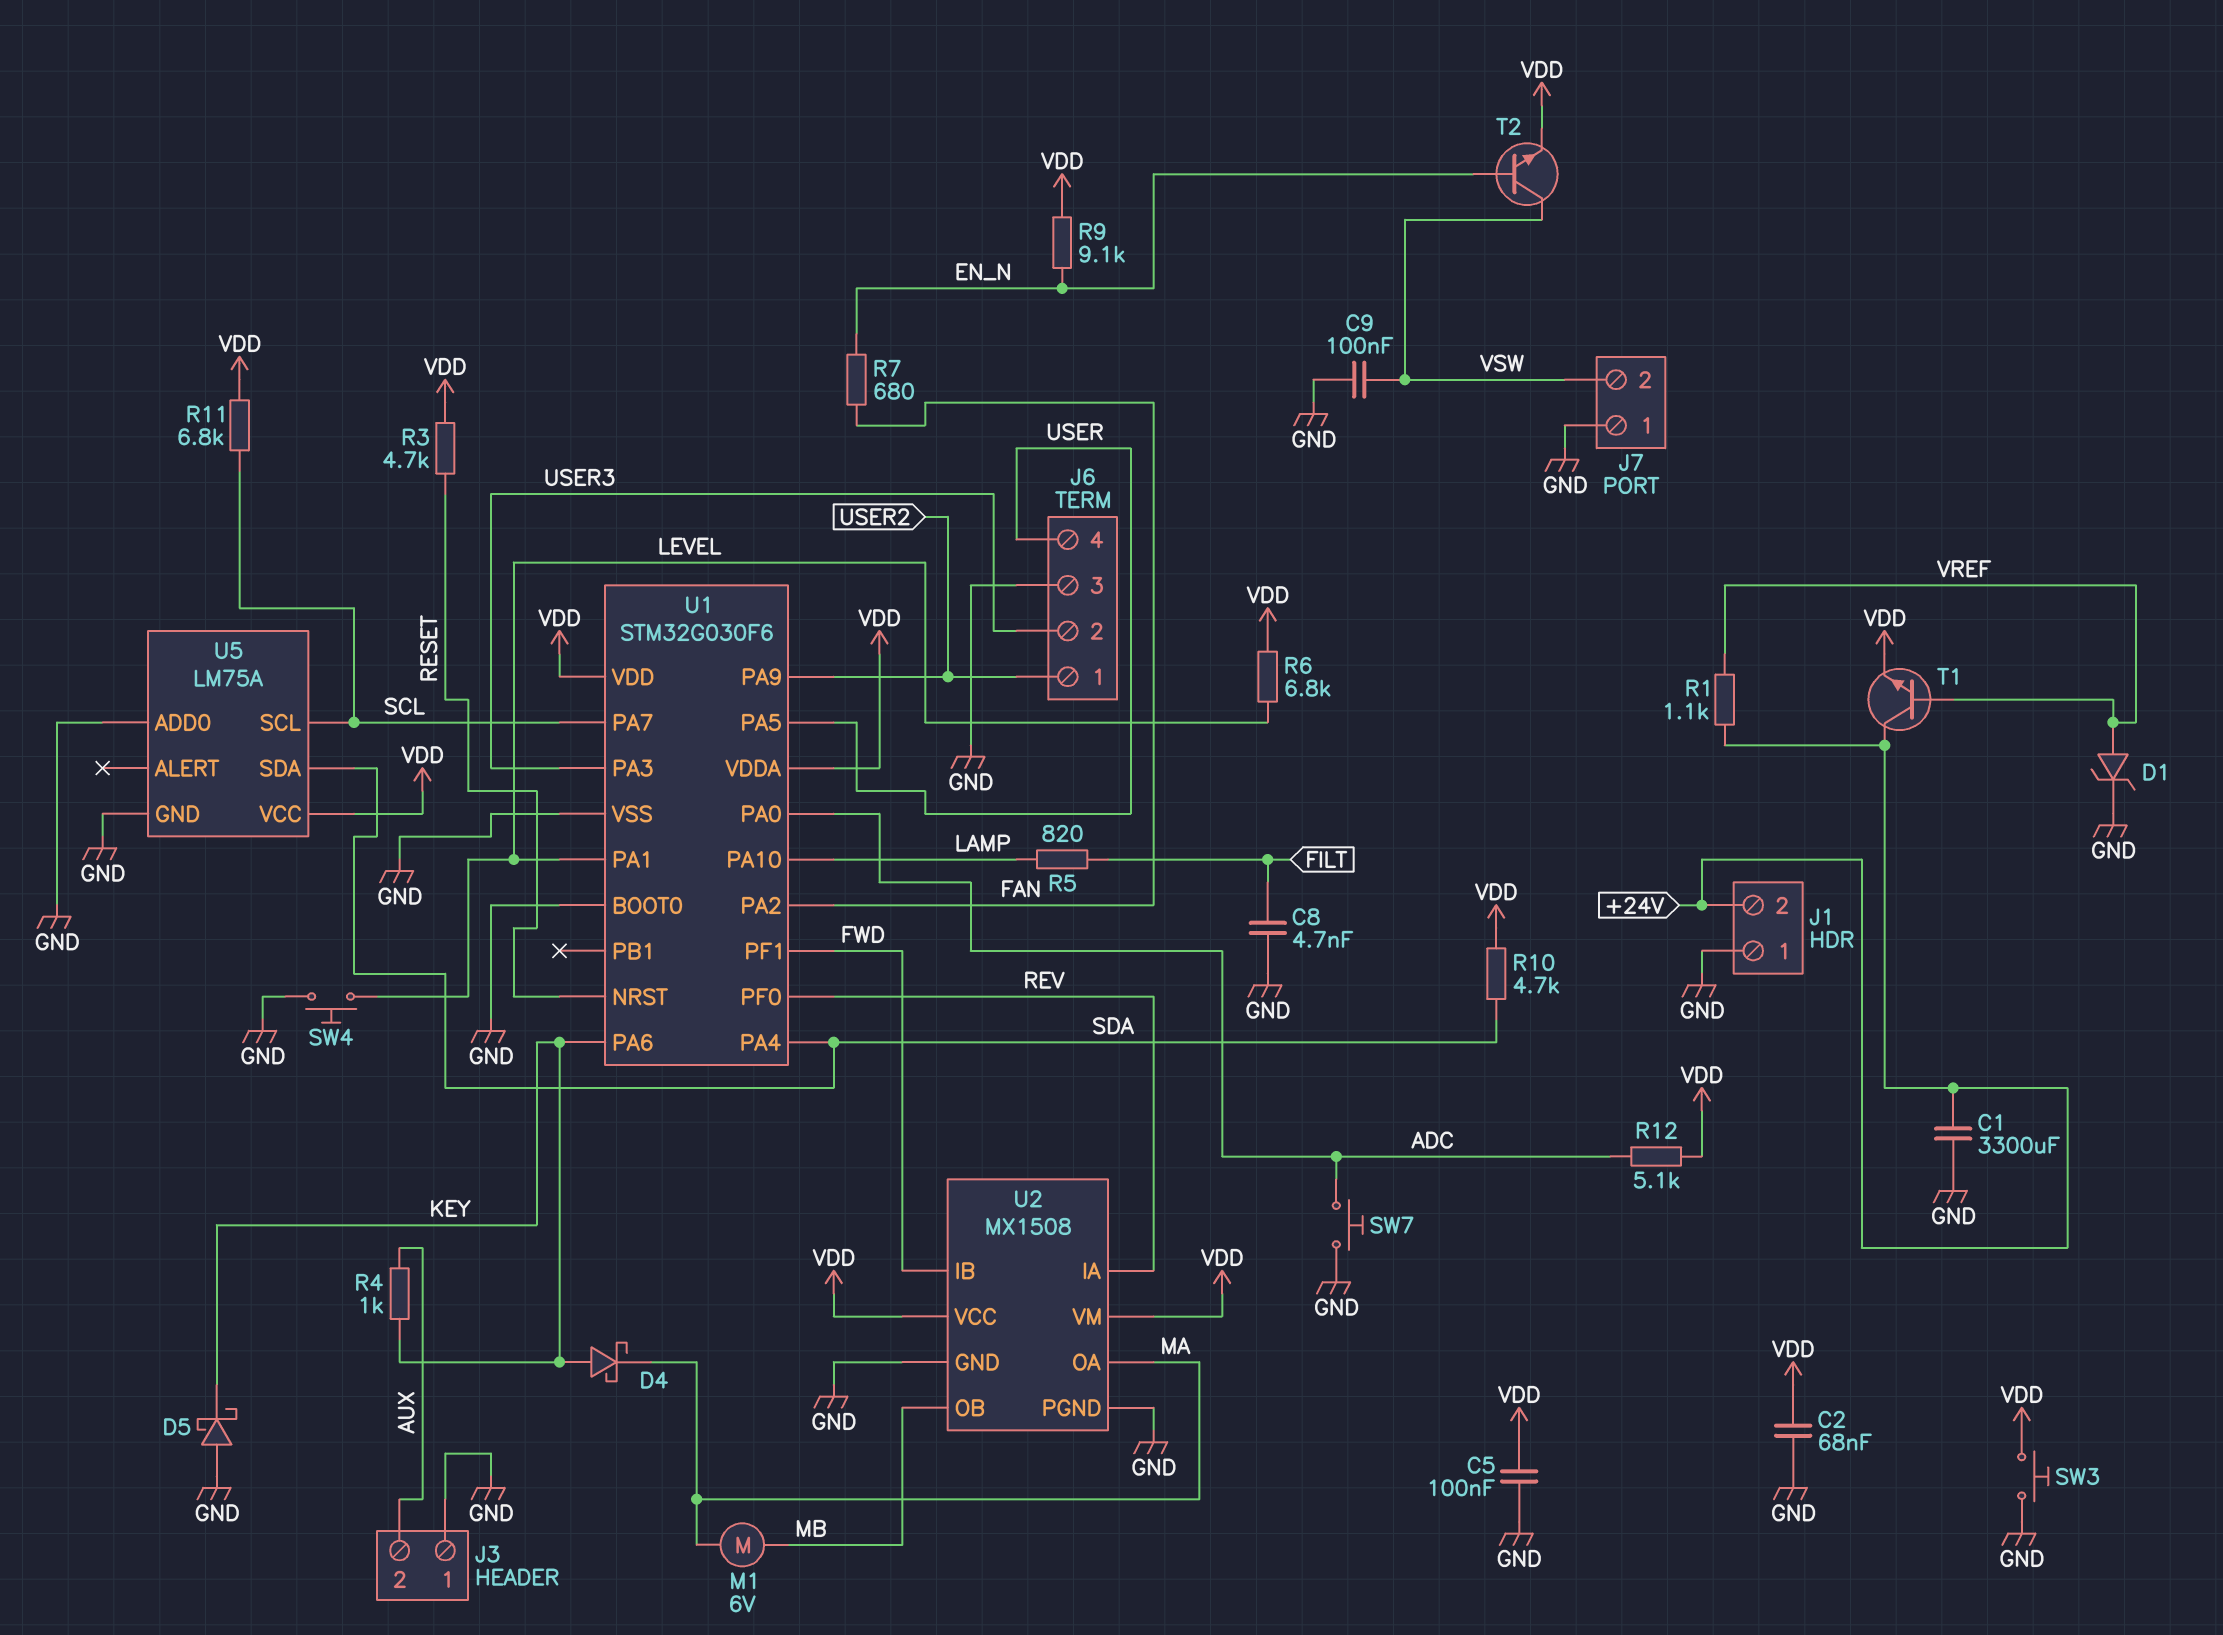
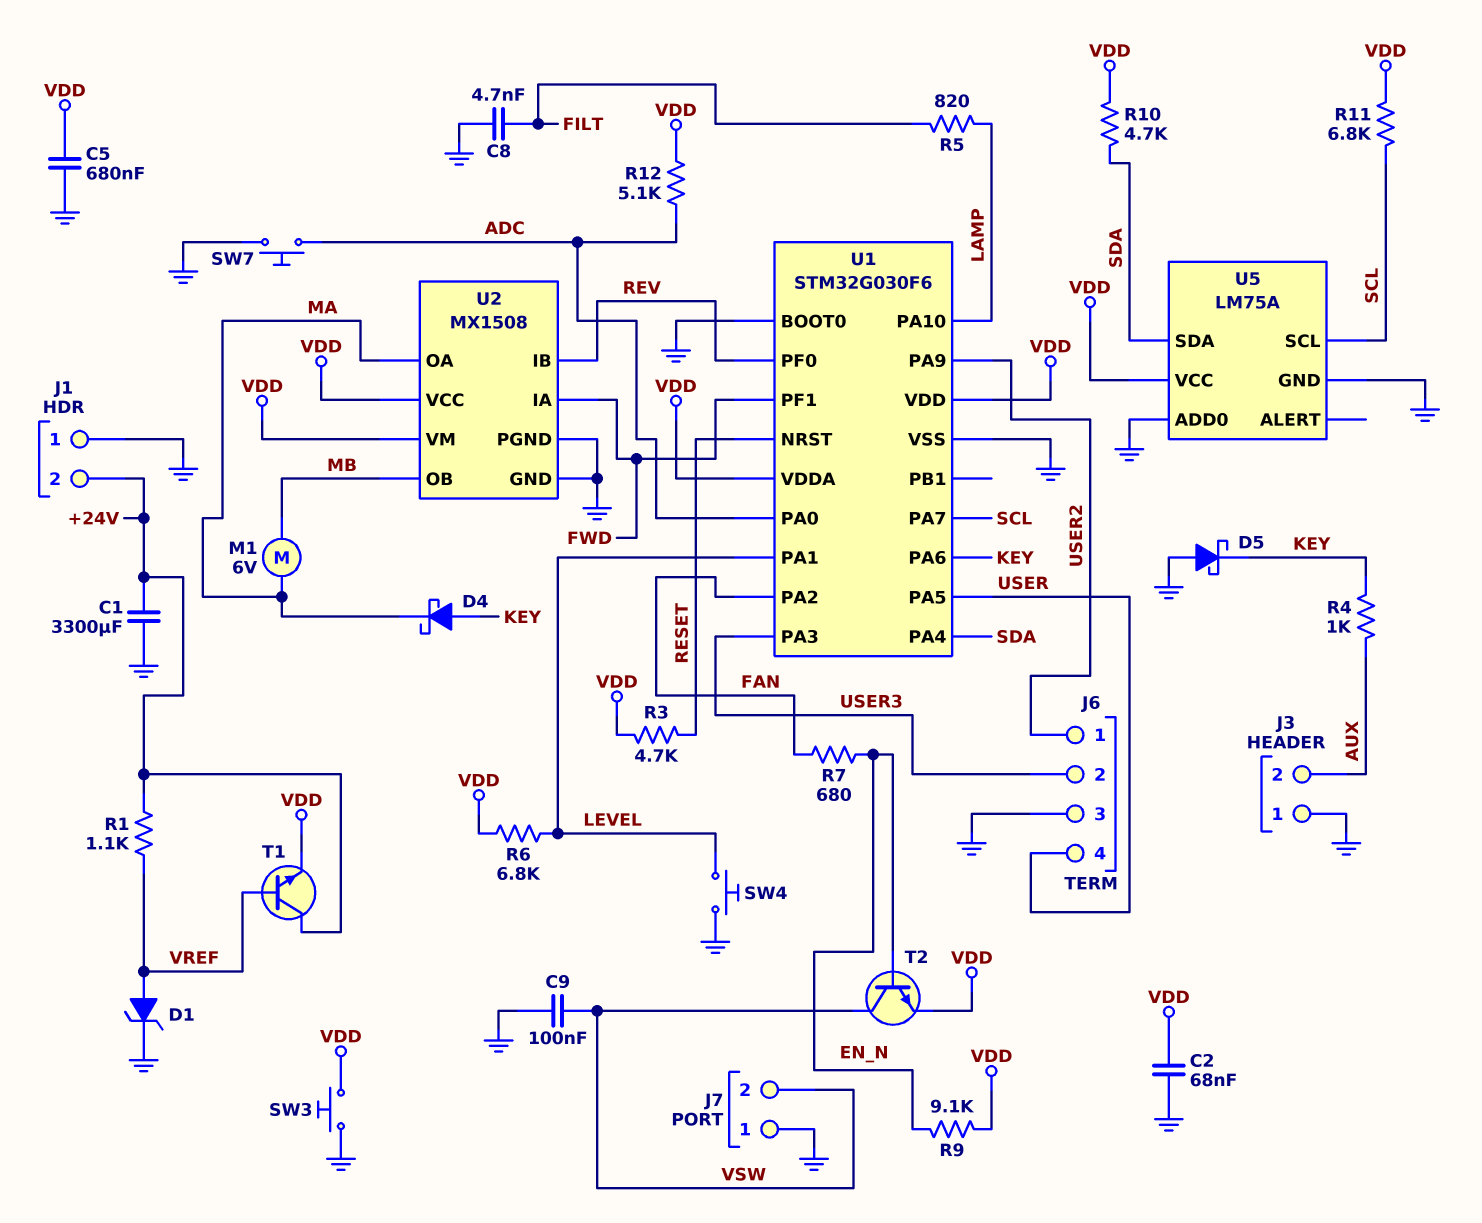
C5: 100nF (GND, VDD) -> 680nF (GND, VDD)
U2 pin IA: REV -> FWD
U2 pin IB: FWD -> REV

